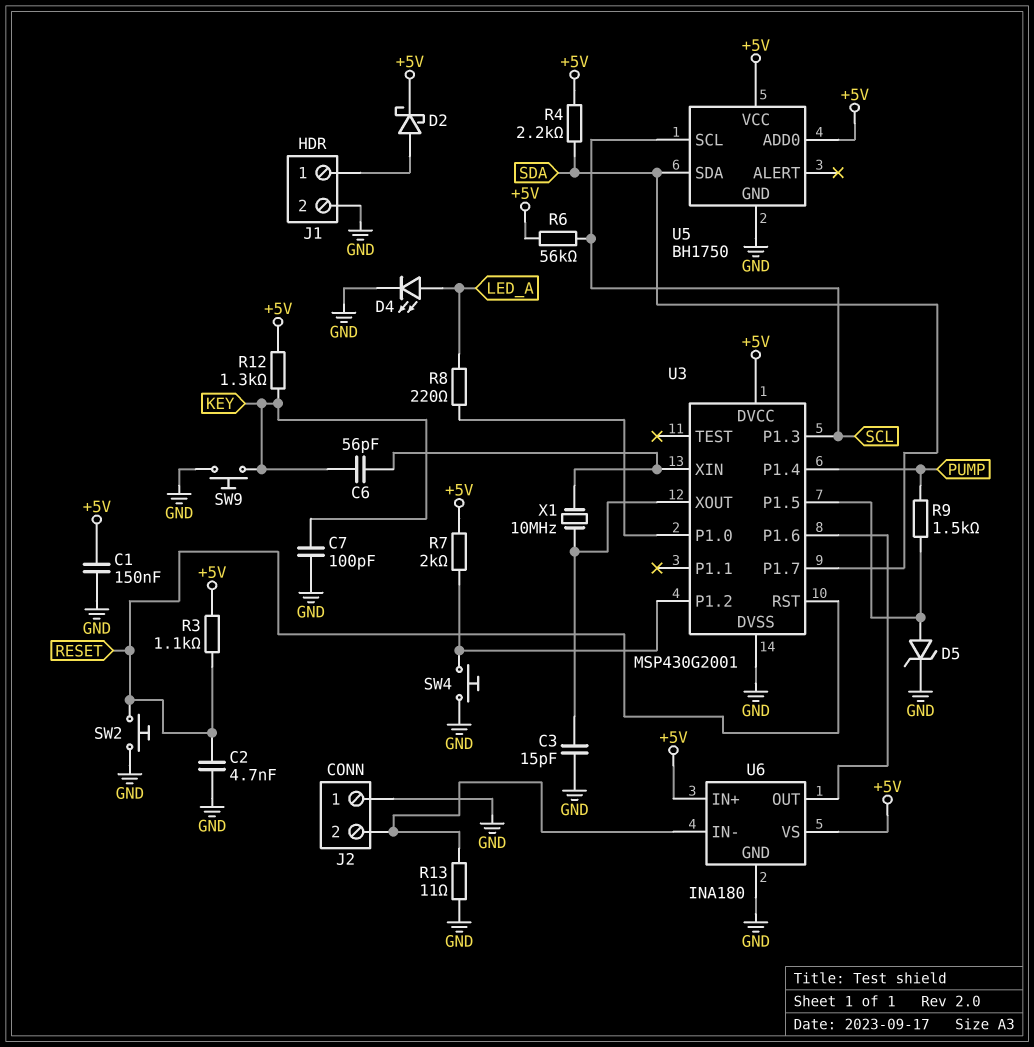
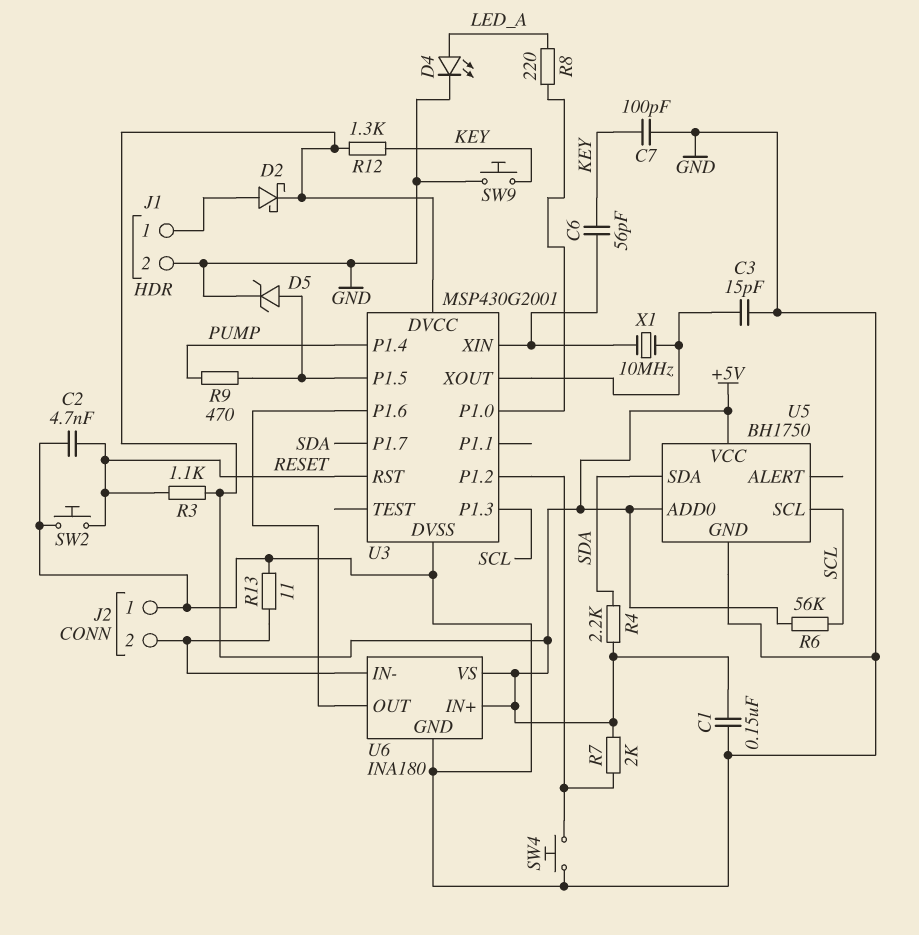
R9: 1.5k (PUMP, U3/P1.5) -> 470 (PUMP, U3/P1.5)

